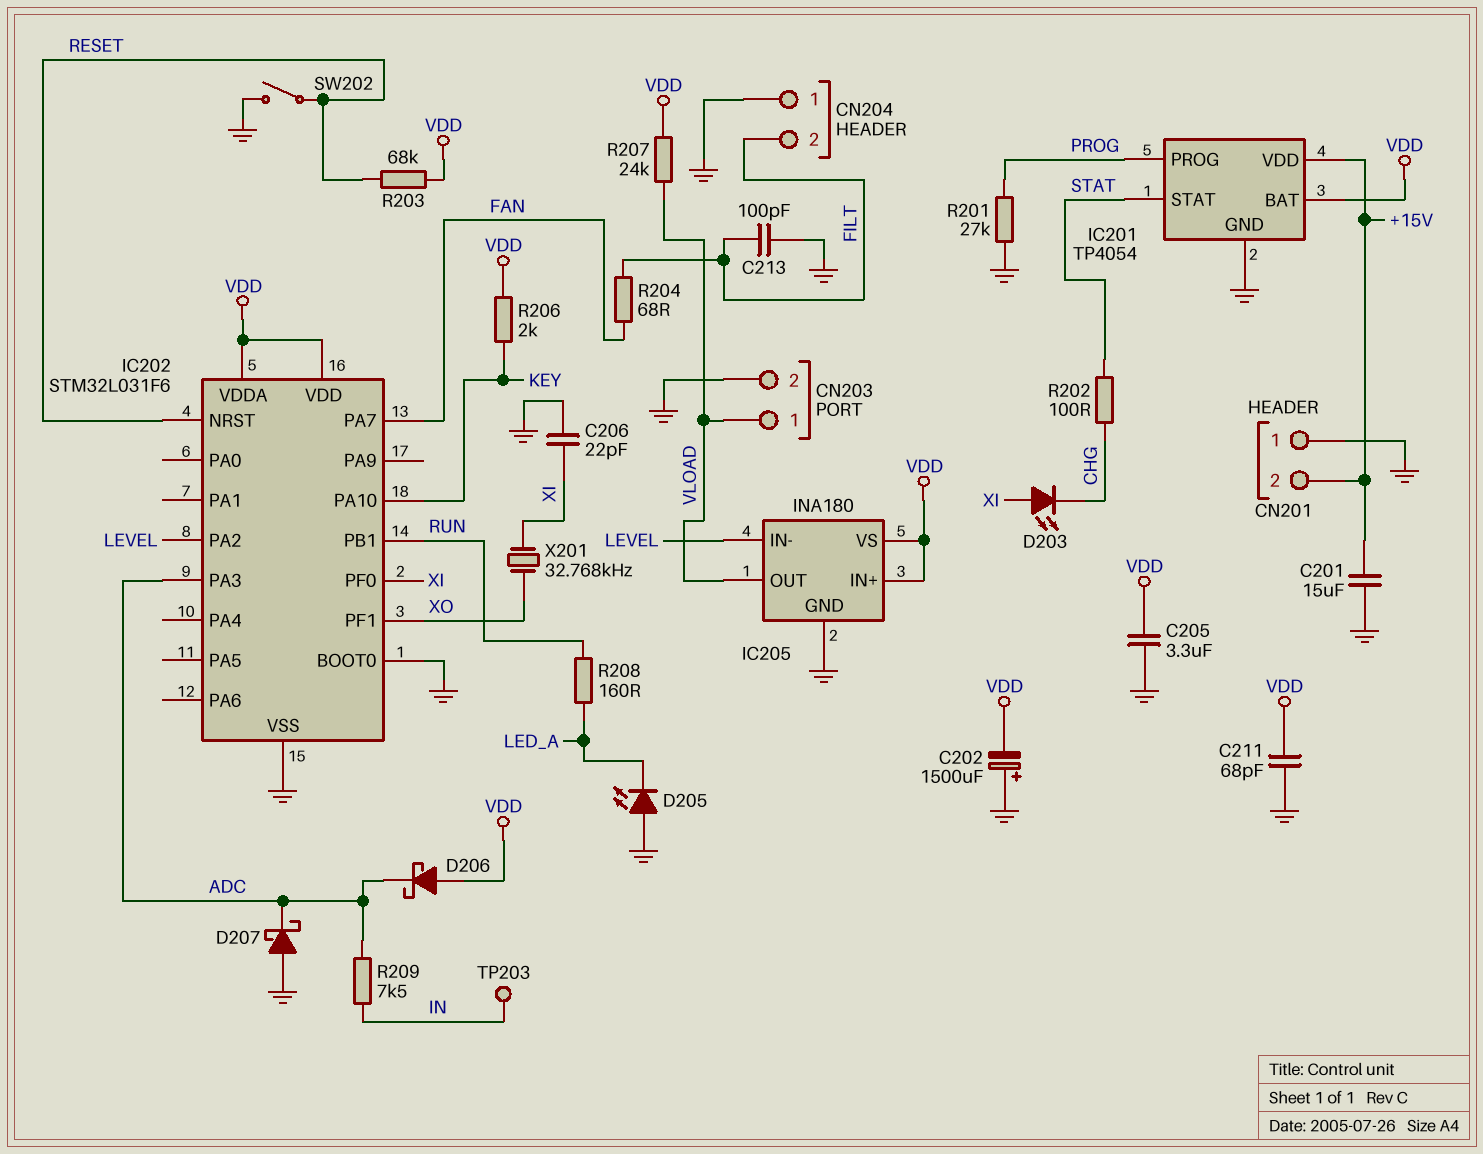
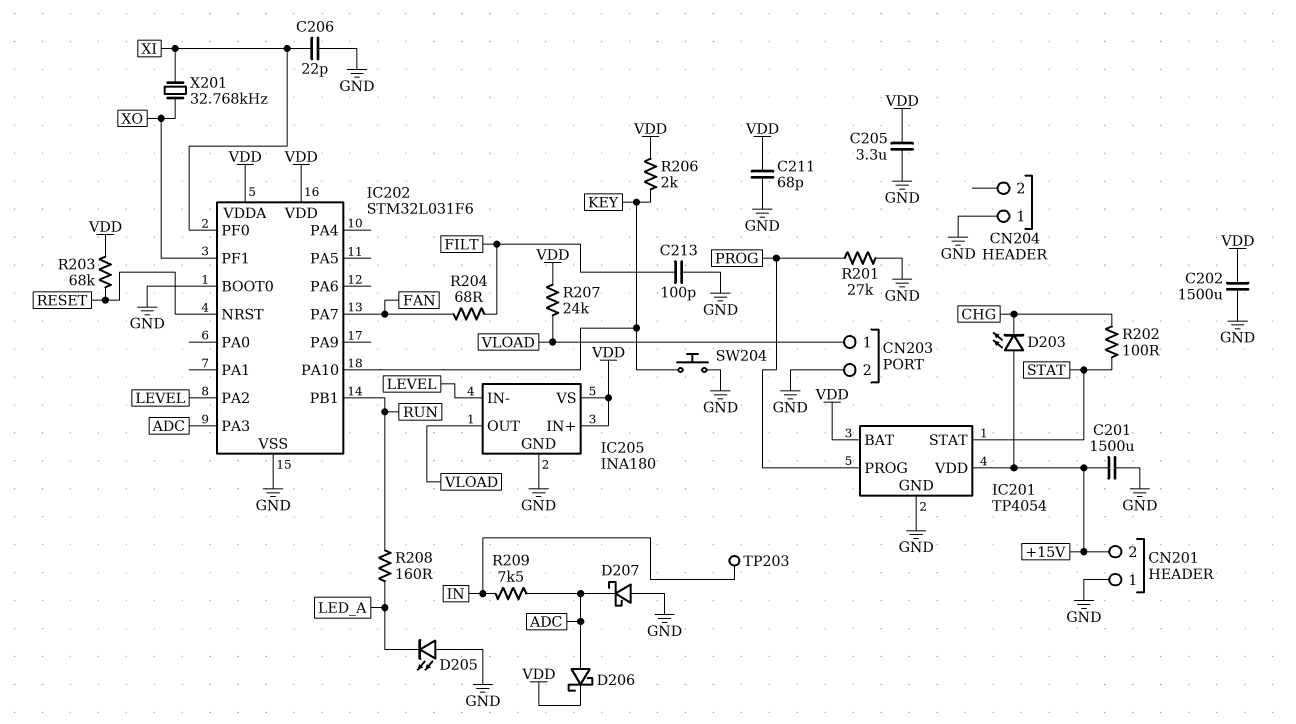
C201: 15uF (+15V, GND) -> 1500uF (+15V, GND)
C202: 1500uF (plus GND, minus VDD) -> 1500uF (GND, VDD)
CN204 pin 2: FILT -> none
D203: LED (A XI, K CHG) -> LED (A +15V, K CHG)
D206: schottky (A VDD, K ADC) -> schottky (A ADC, K VDD)
SW202: switch (GND, RESET) -> none
SW204: none -> button (GND, KEY)

